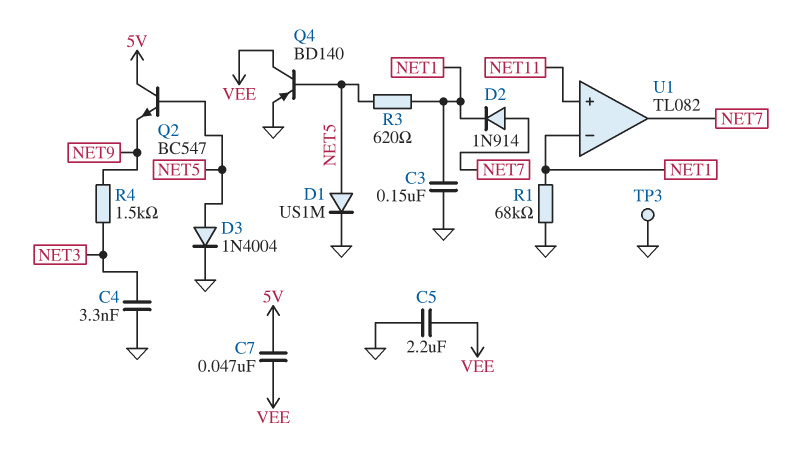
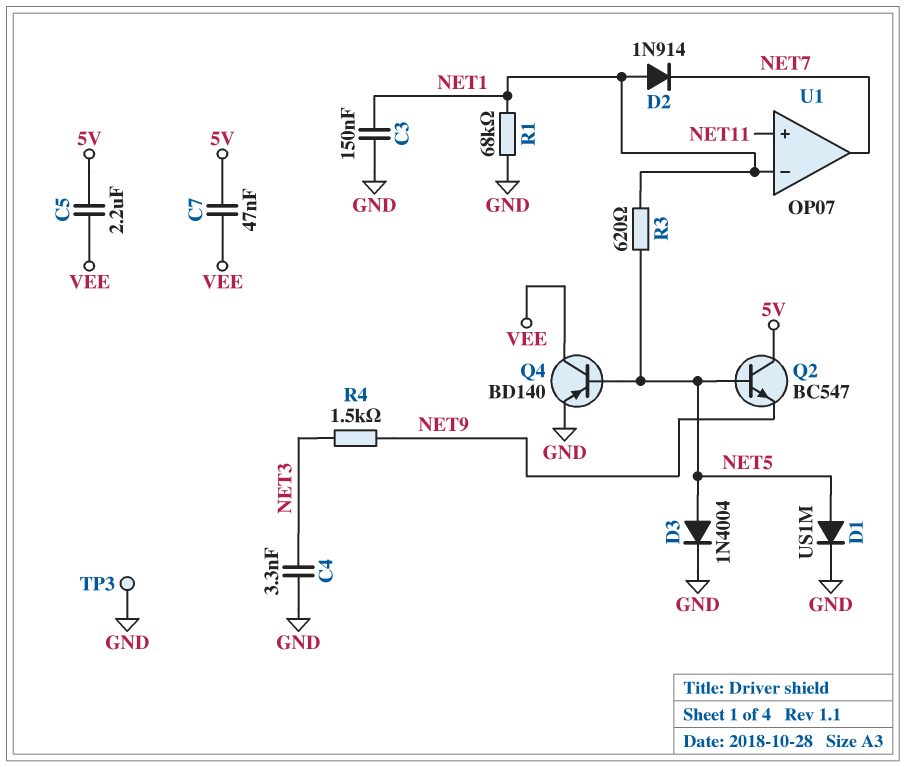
C5: 2.2uF (GND, VEE) -> 2.2uF (5V, VEE)
D2: diode 1N914 (A NET7, K NET1) -> diode 1N914 (A NET1, K NET7)
U1: TL082 -> OP07

